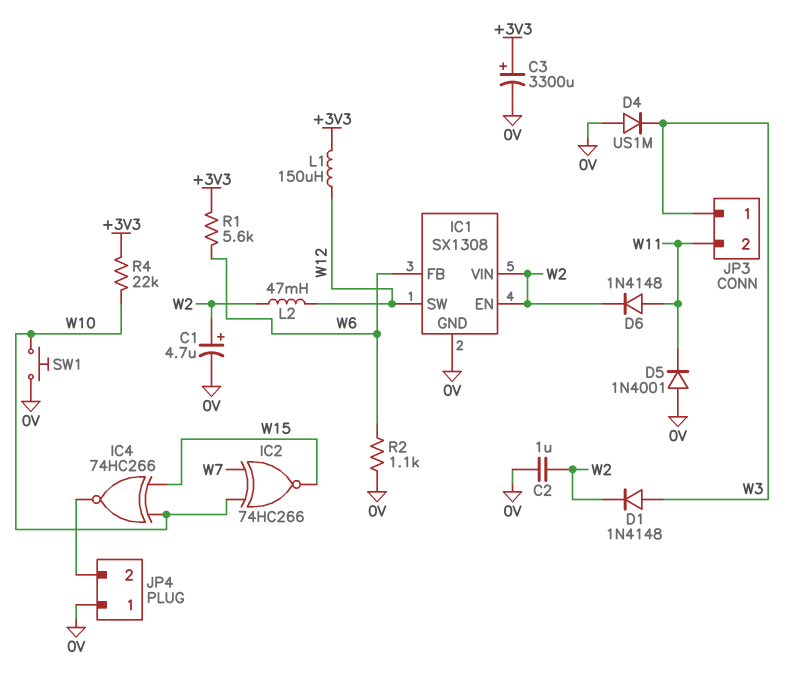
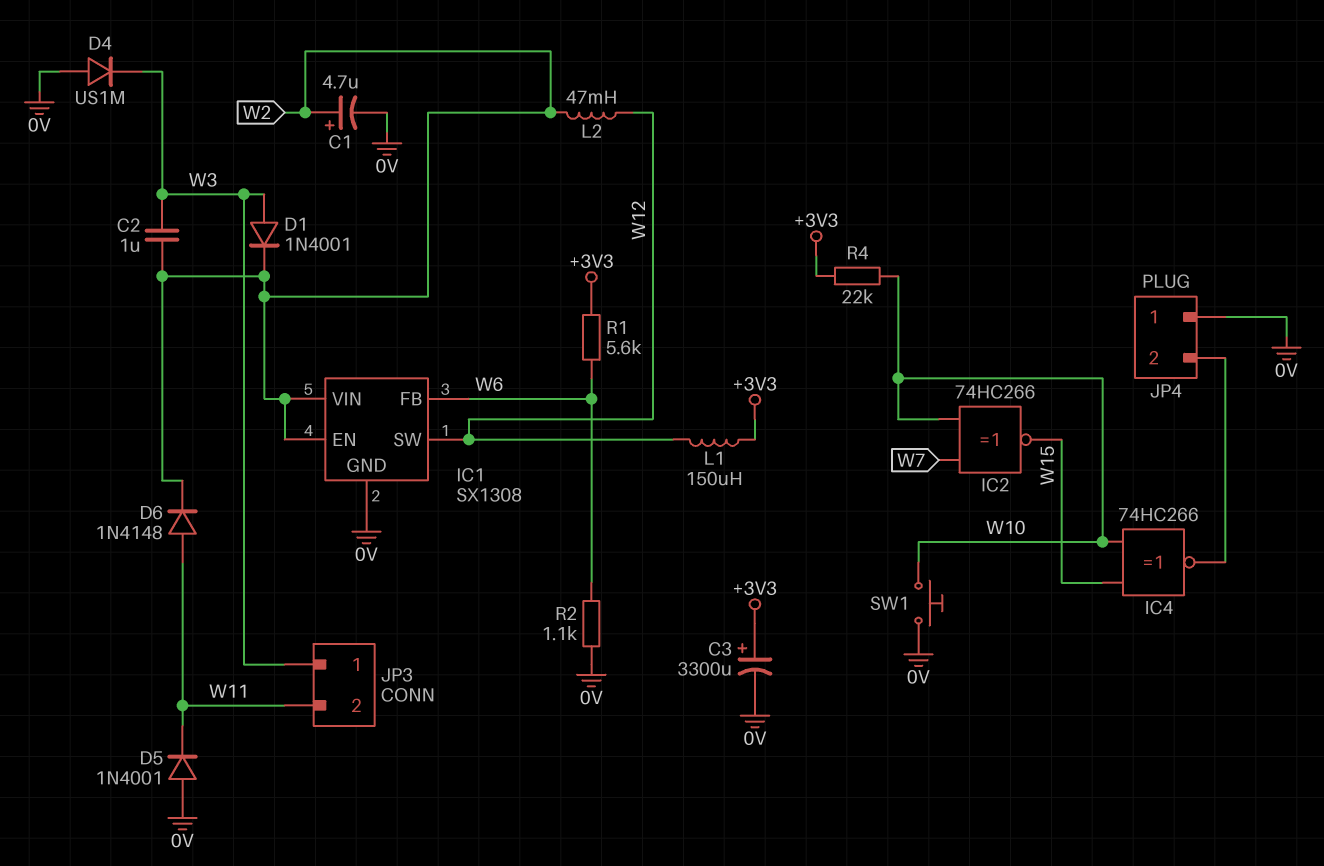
C2: 1uF (0V, W2) -> 1uF (W2, W3)
D1: diode 1N4148 (A W3, K W2) -> diode 1N4001 (A W3, K W2)

